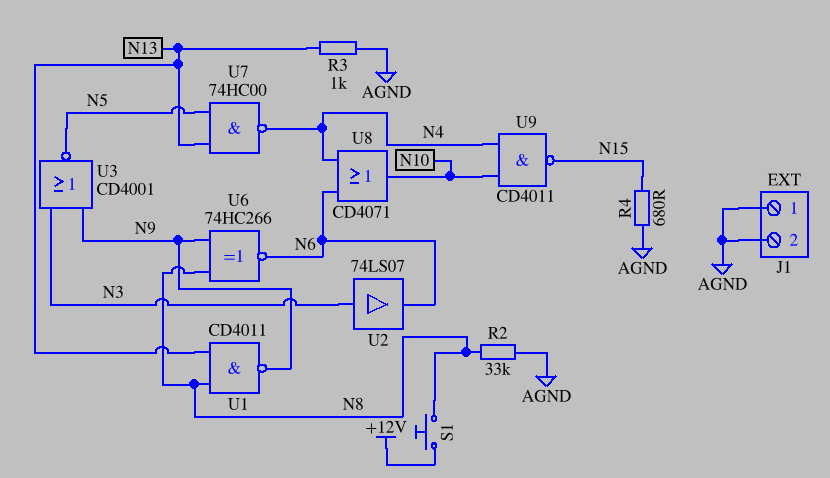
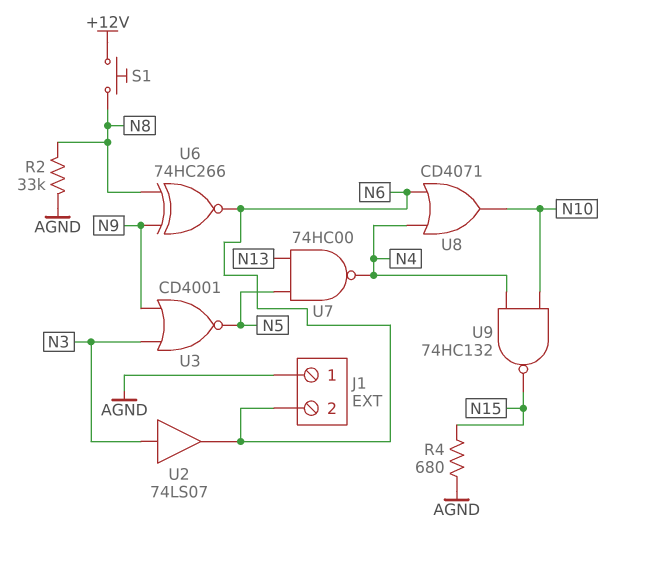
J1 pin 2: AGND -> N6
R3: 1k (AGND, N13) -> none
U1: NAND CD4011 (in N8, in N13, out N9) -> none
U9: NAND CD4011 (in N4, in N10, out N15) -> NAND 74HC132 (in N4, in N10, out N15)

